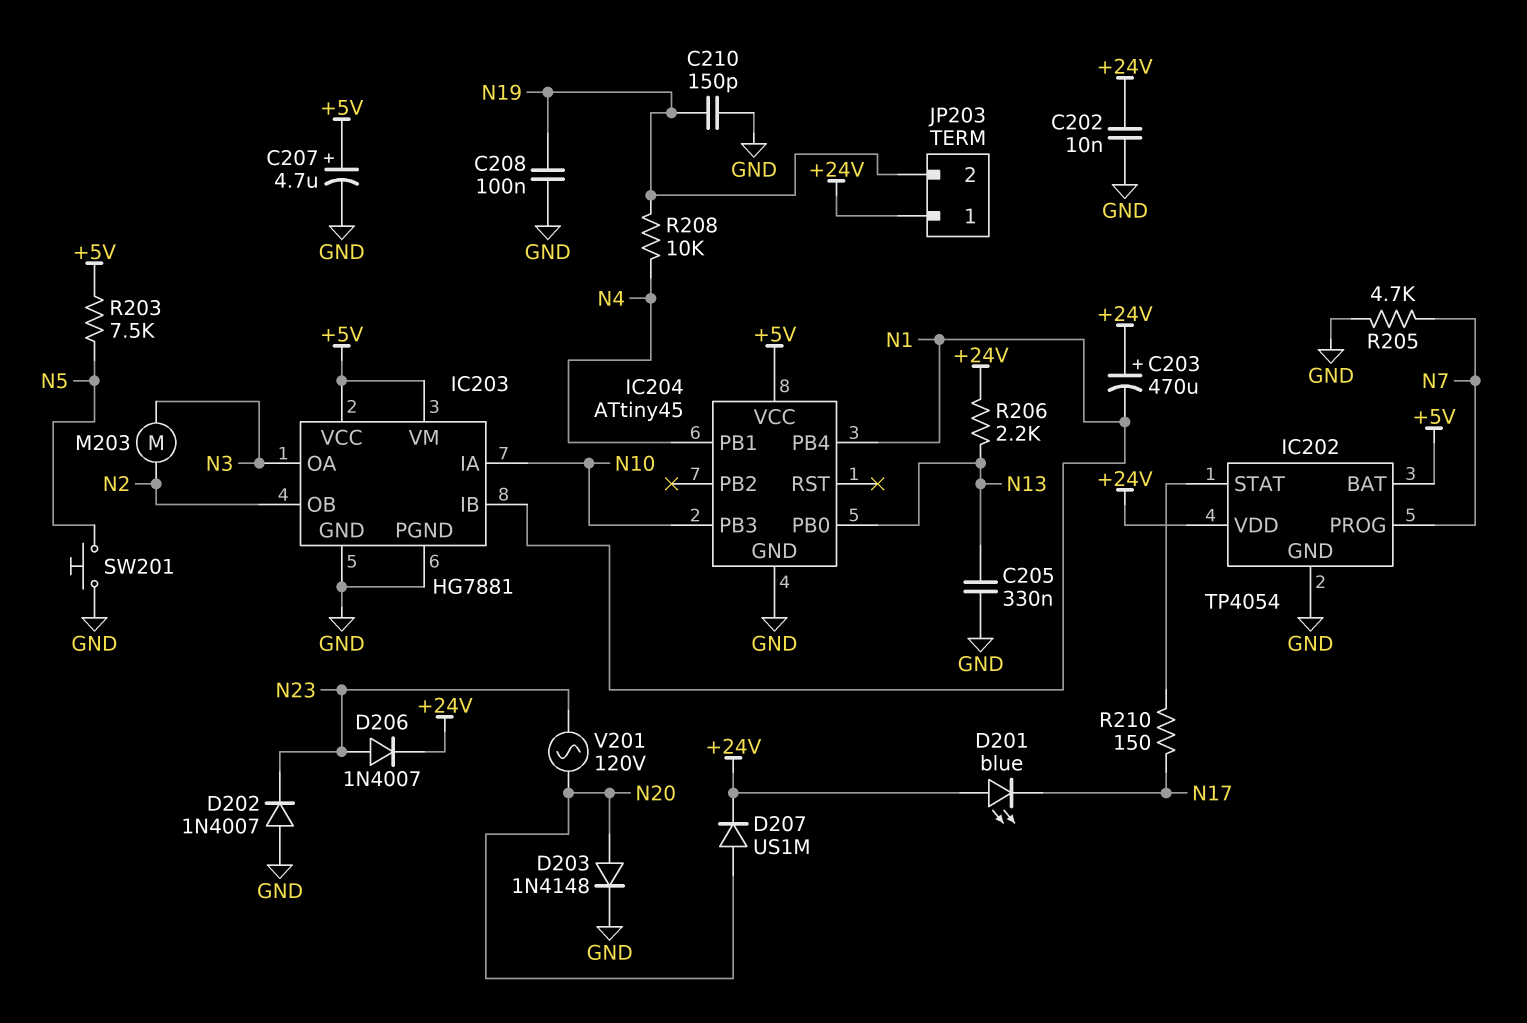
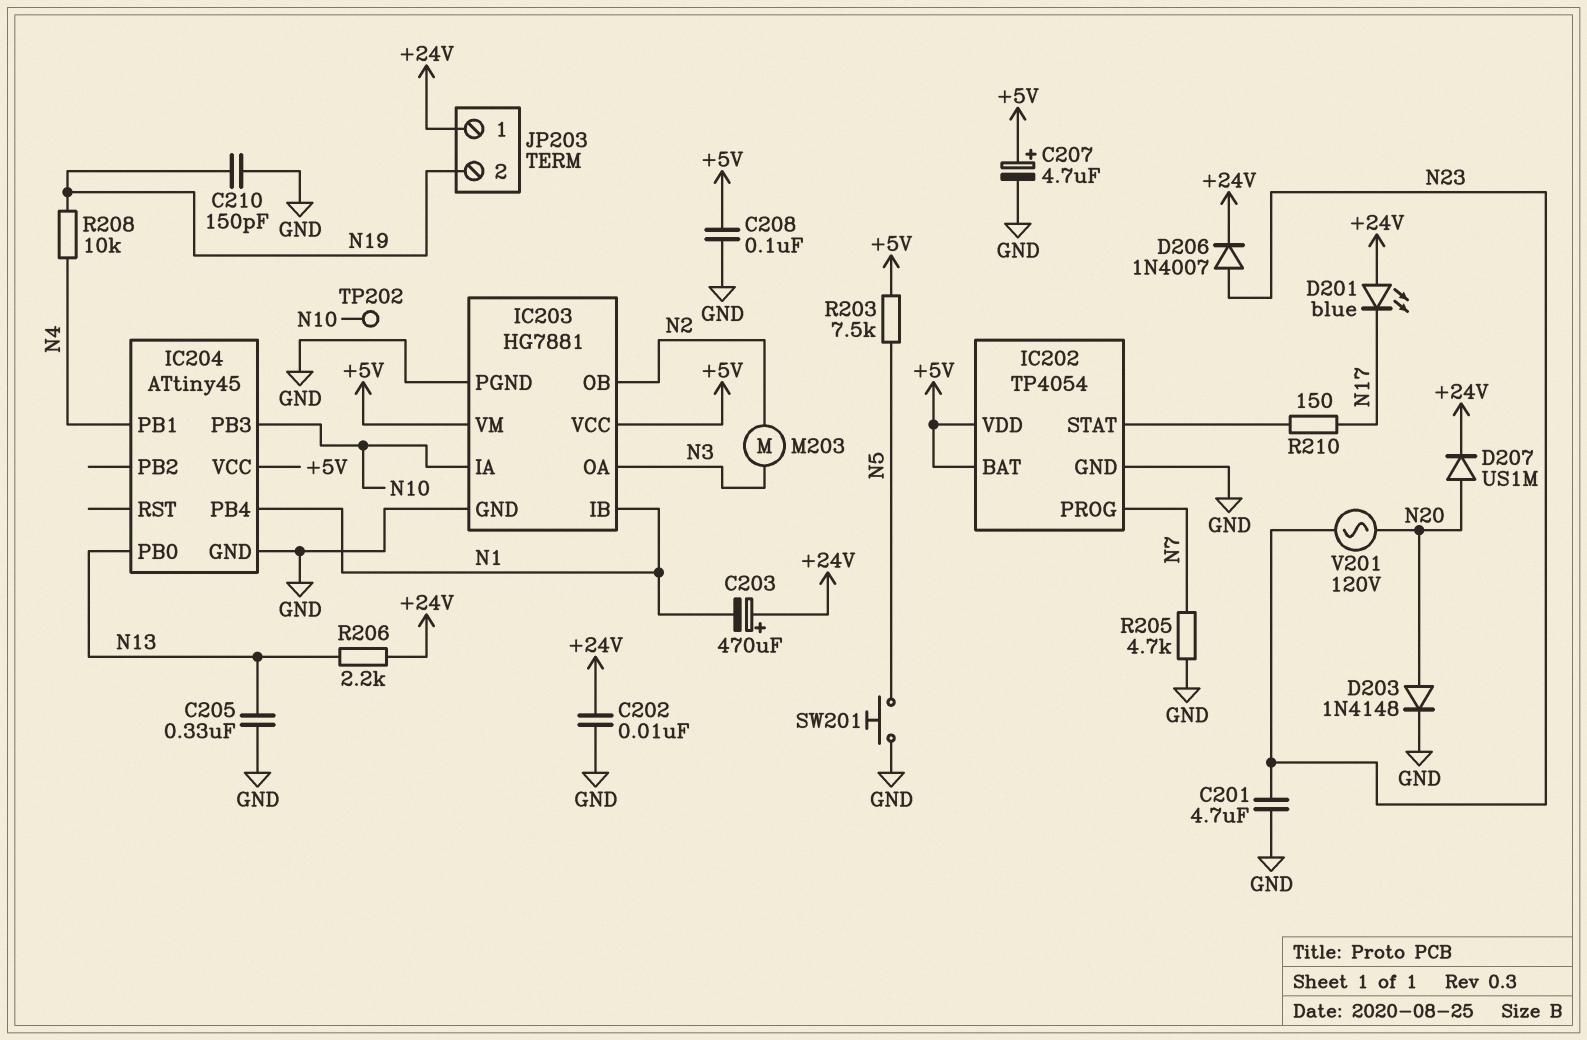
C201: none -> 4.7uF (GND, N23)
C208: 100nF (GND, N19) -> 100nF (+5V, GND)
D202: diode 1N4007 (A GND, K N23) -> none
IC202 pin VDD: +24V -> +5V
TP202: none -> test point (N10)

